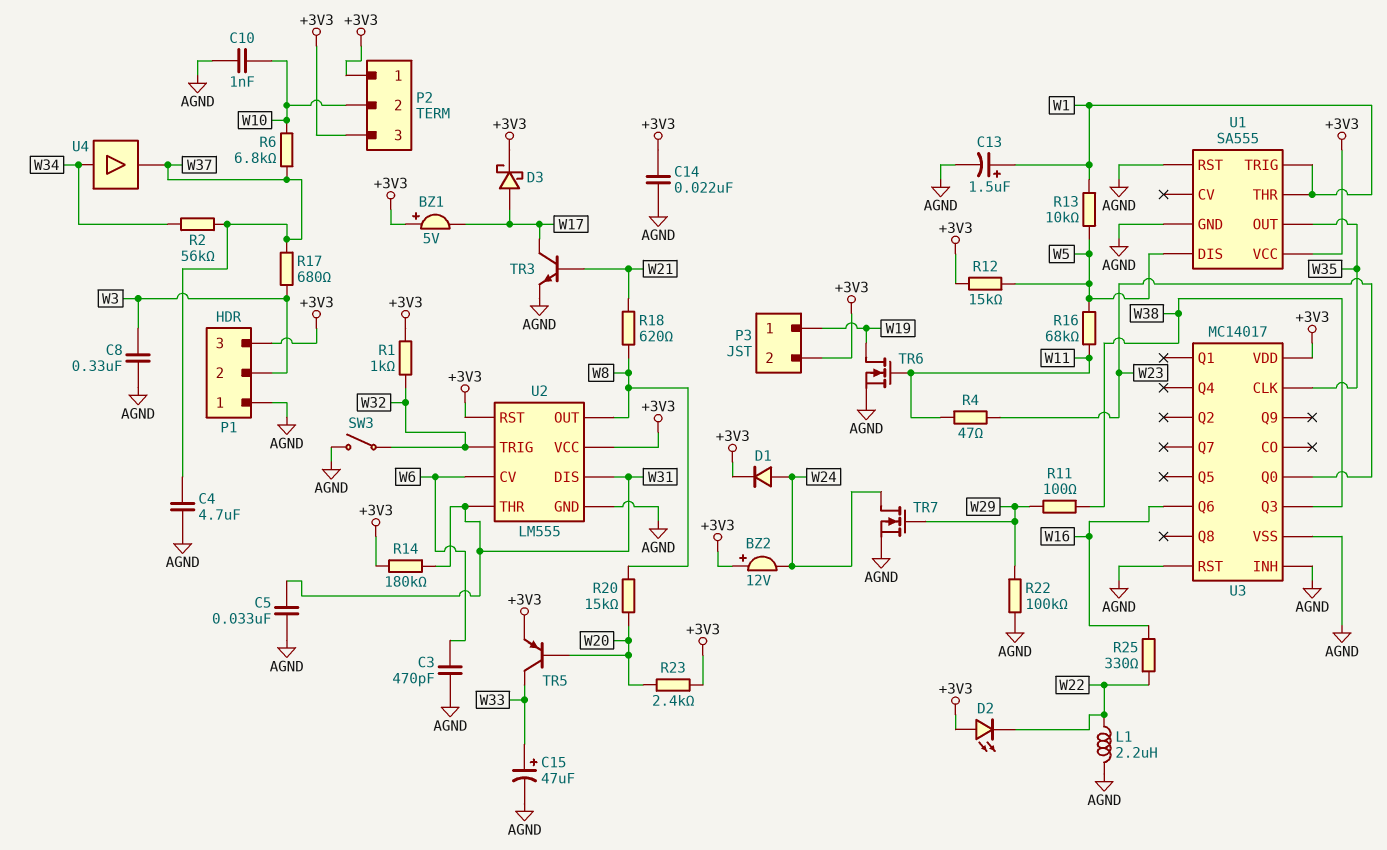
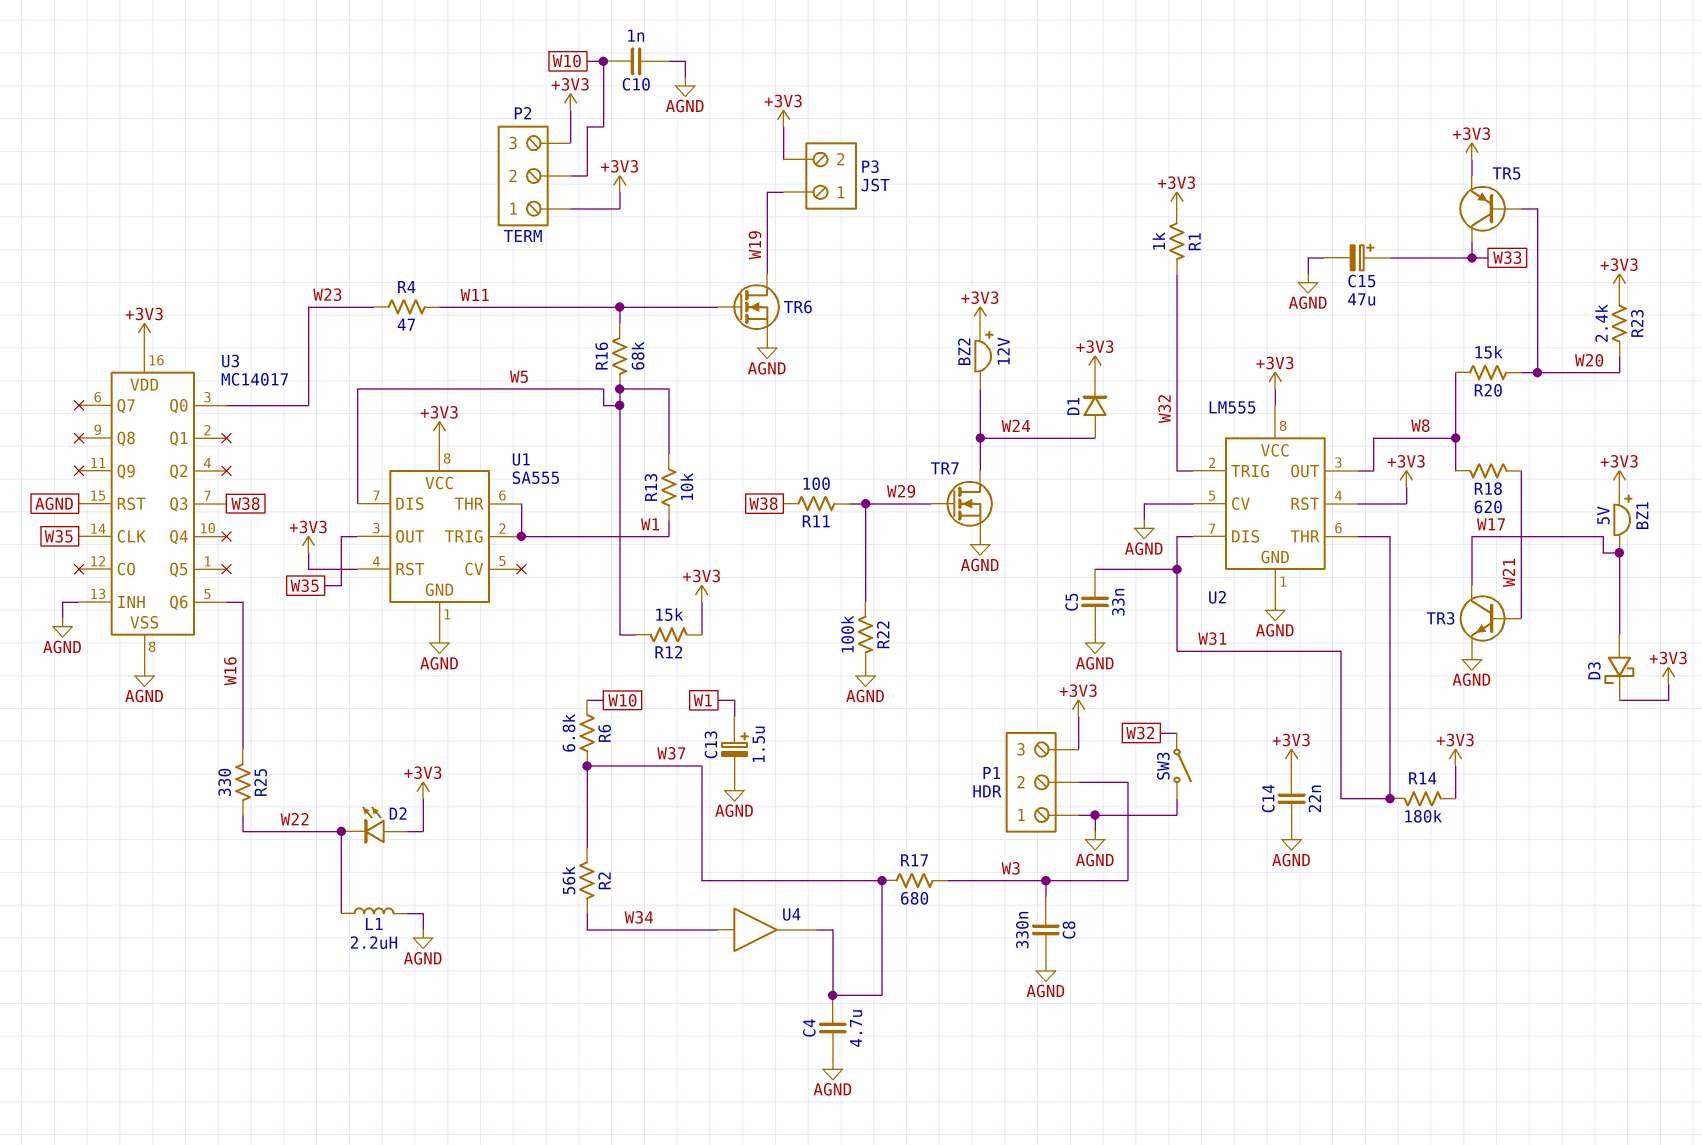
C3: 470pF (AGND, W6) -> none
U1 pin RST: AGND -> +3V3
U2 pin CV: W6 -> AGND

